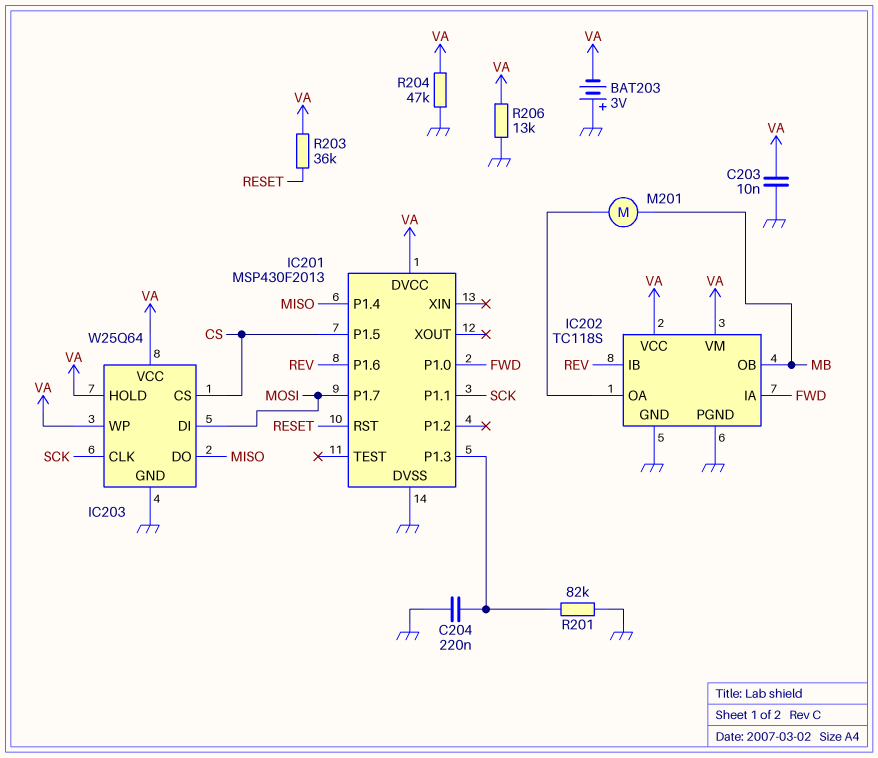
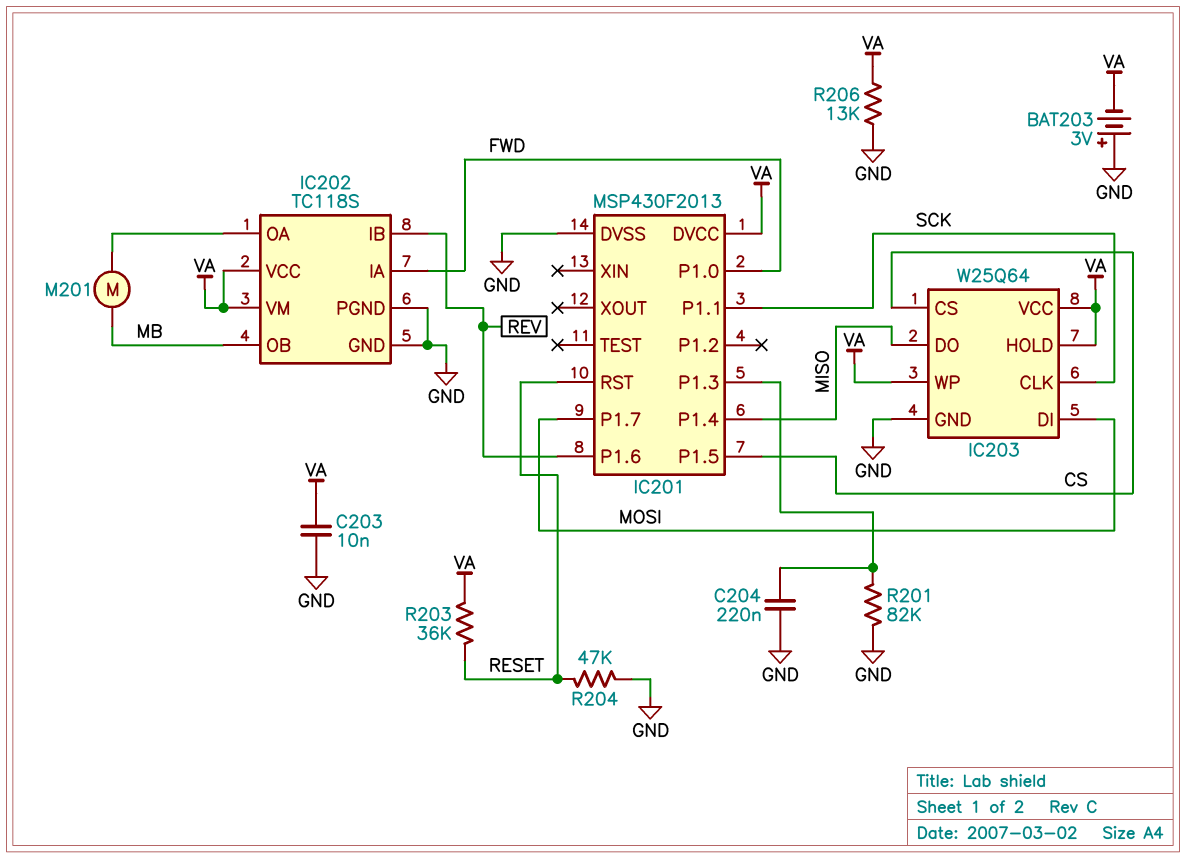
R204: 47k (GND, VA) -> 47k (GND, RESET)

